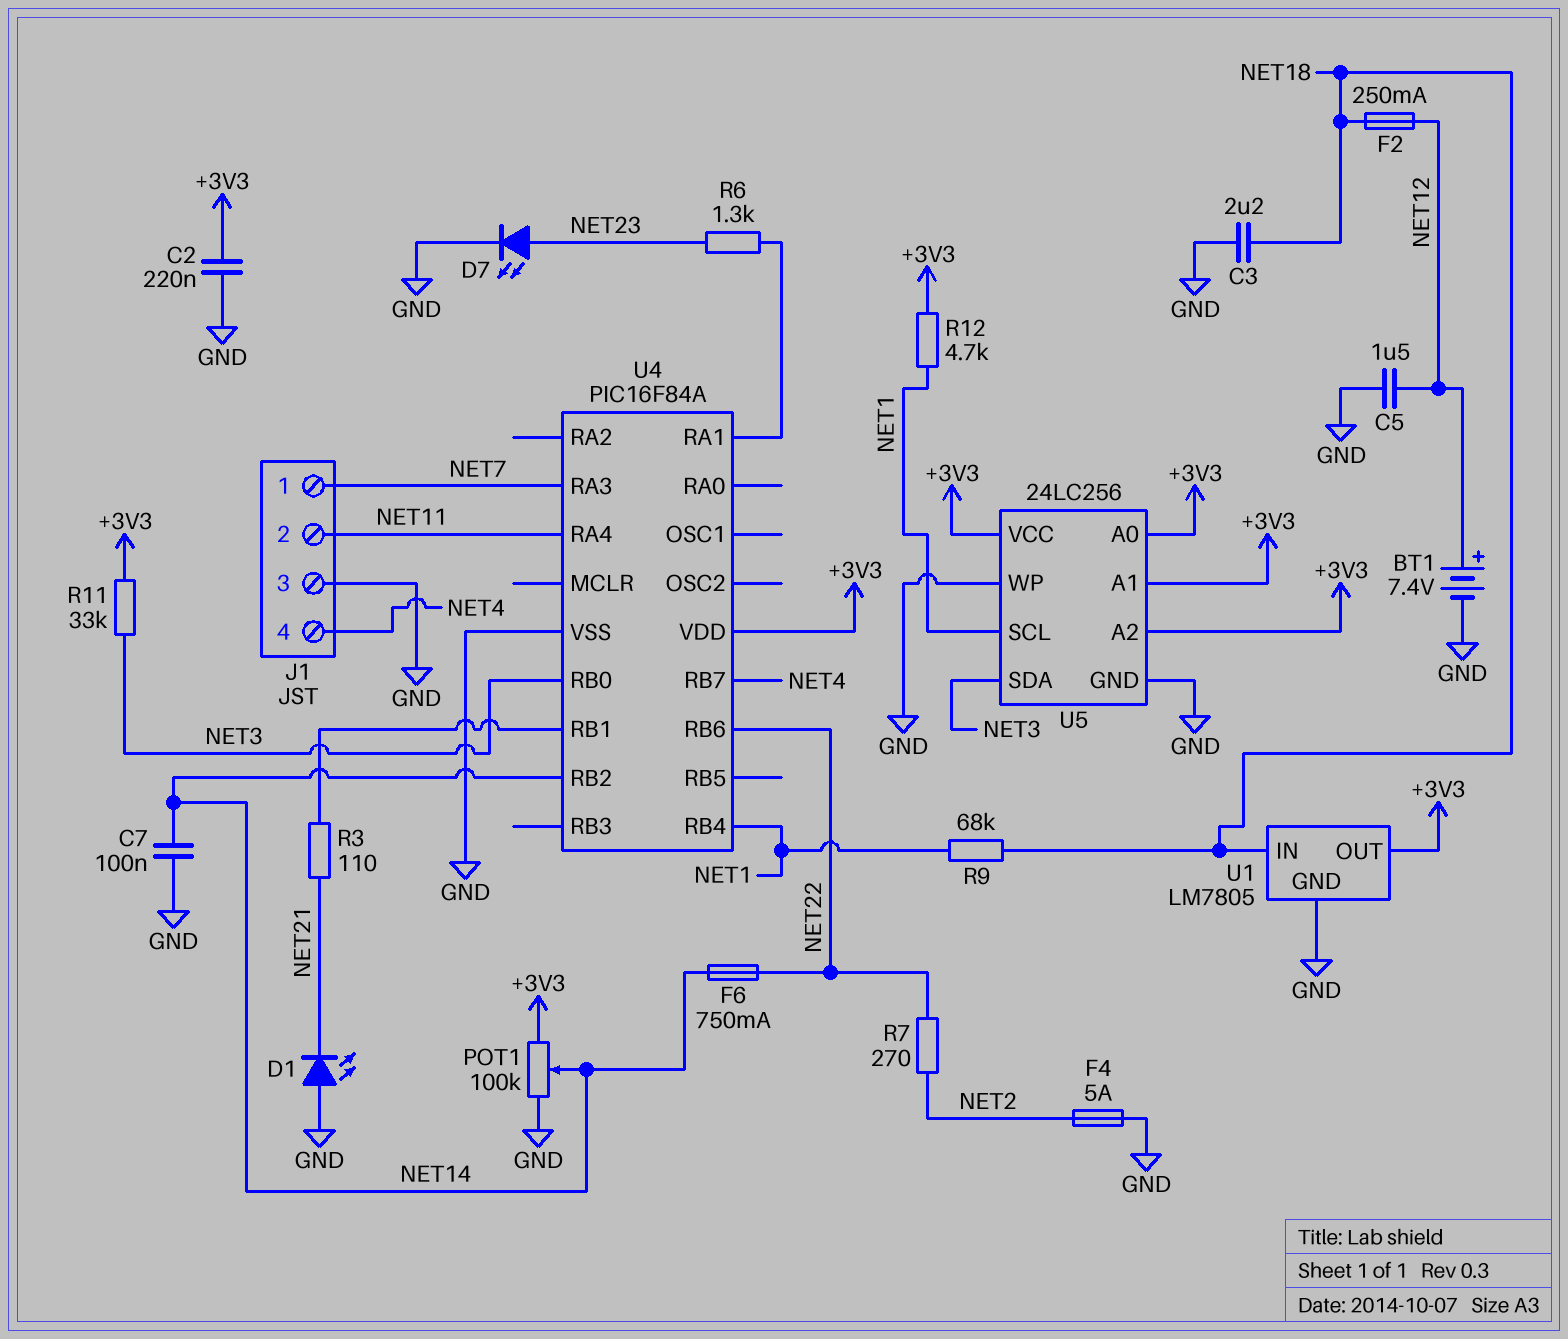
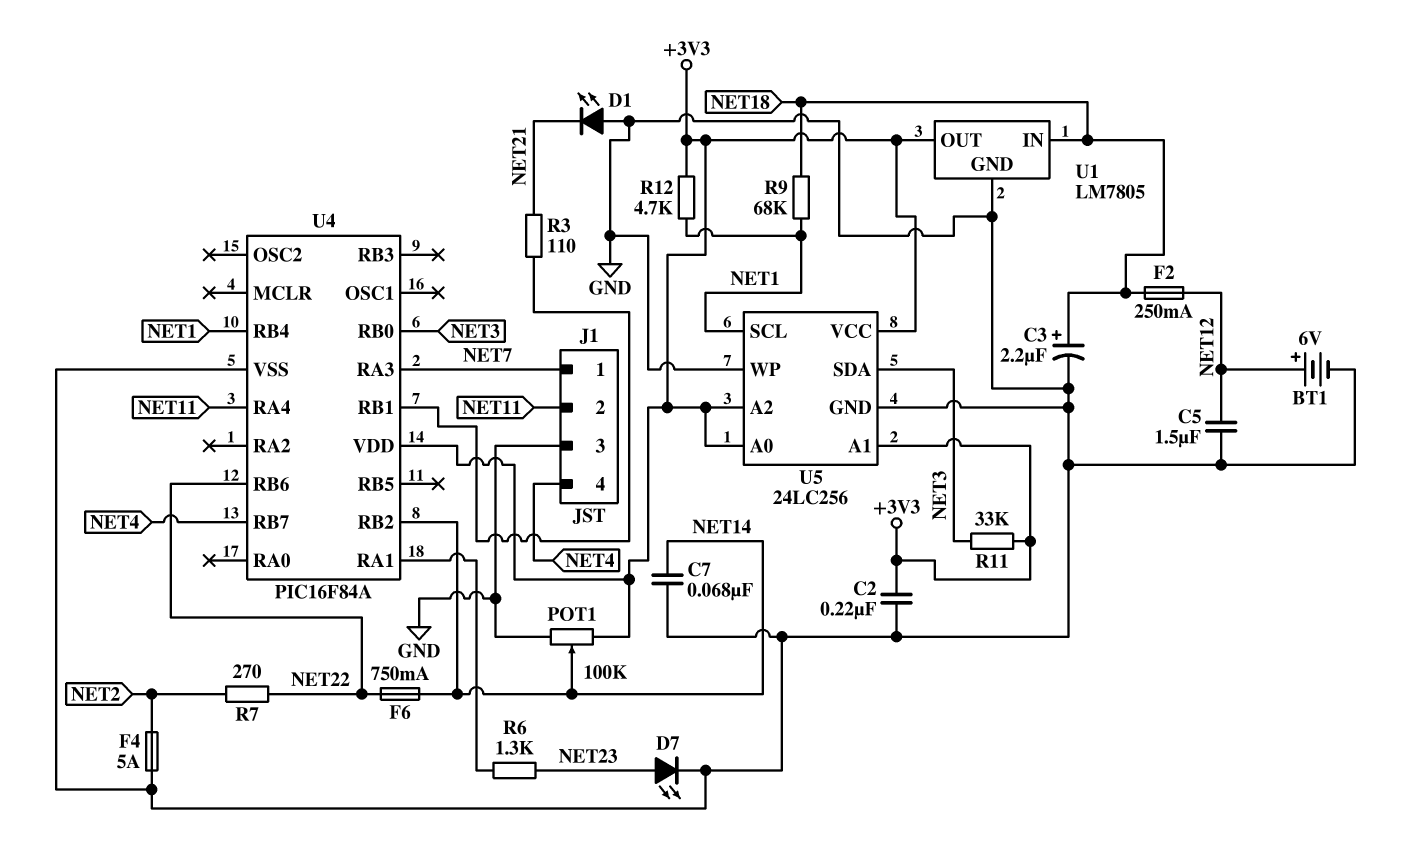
BT1: 7.4V (plus NET12, minus GND) -> 6V (plus NET12, minus GND)
C3: 2.2uF (GND, NET18) -> 2.2uF (plus NET18, minus GND)
C7: 100nF (GND, NET14) -> 68nF (GND, NET14)

